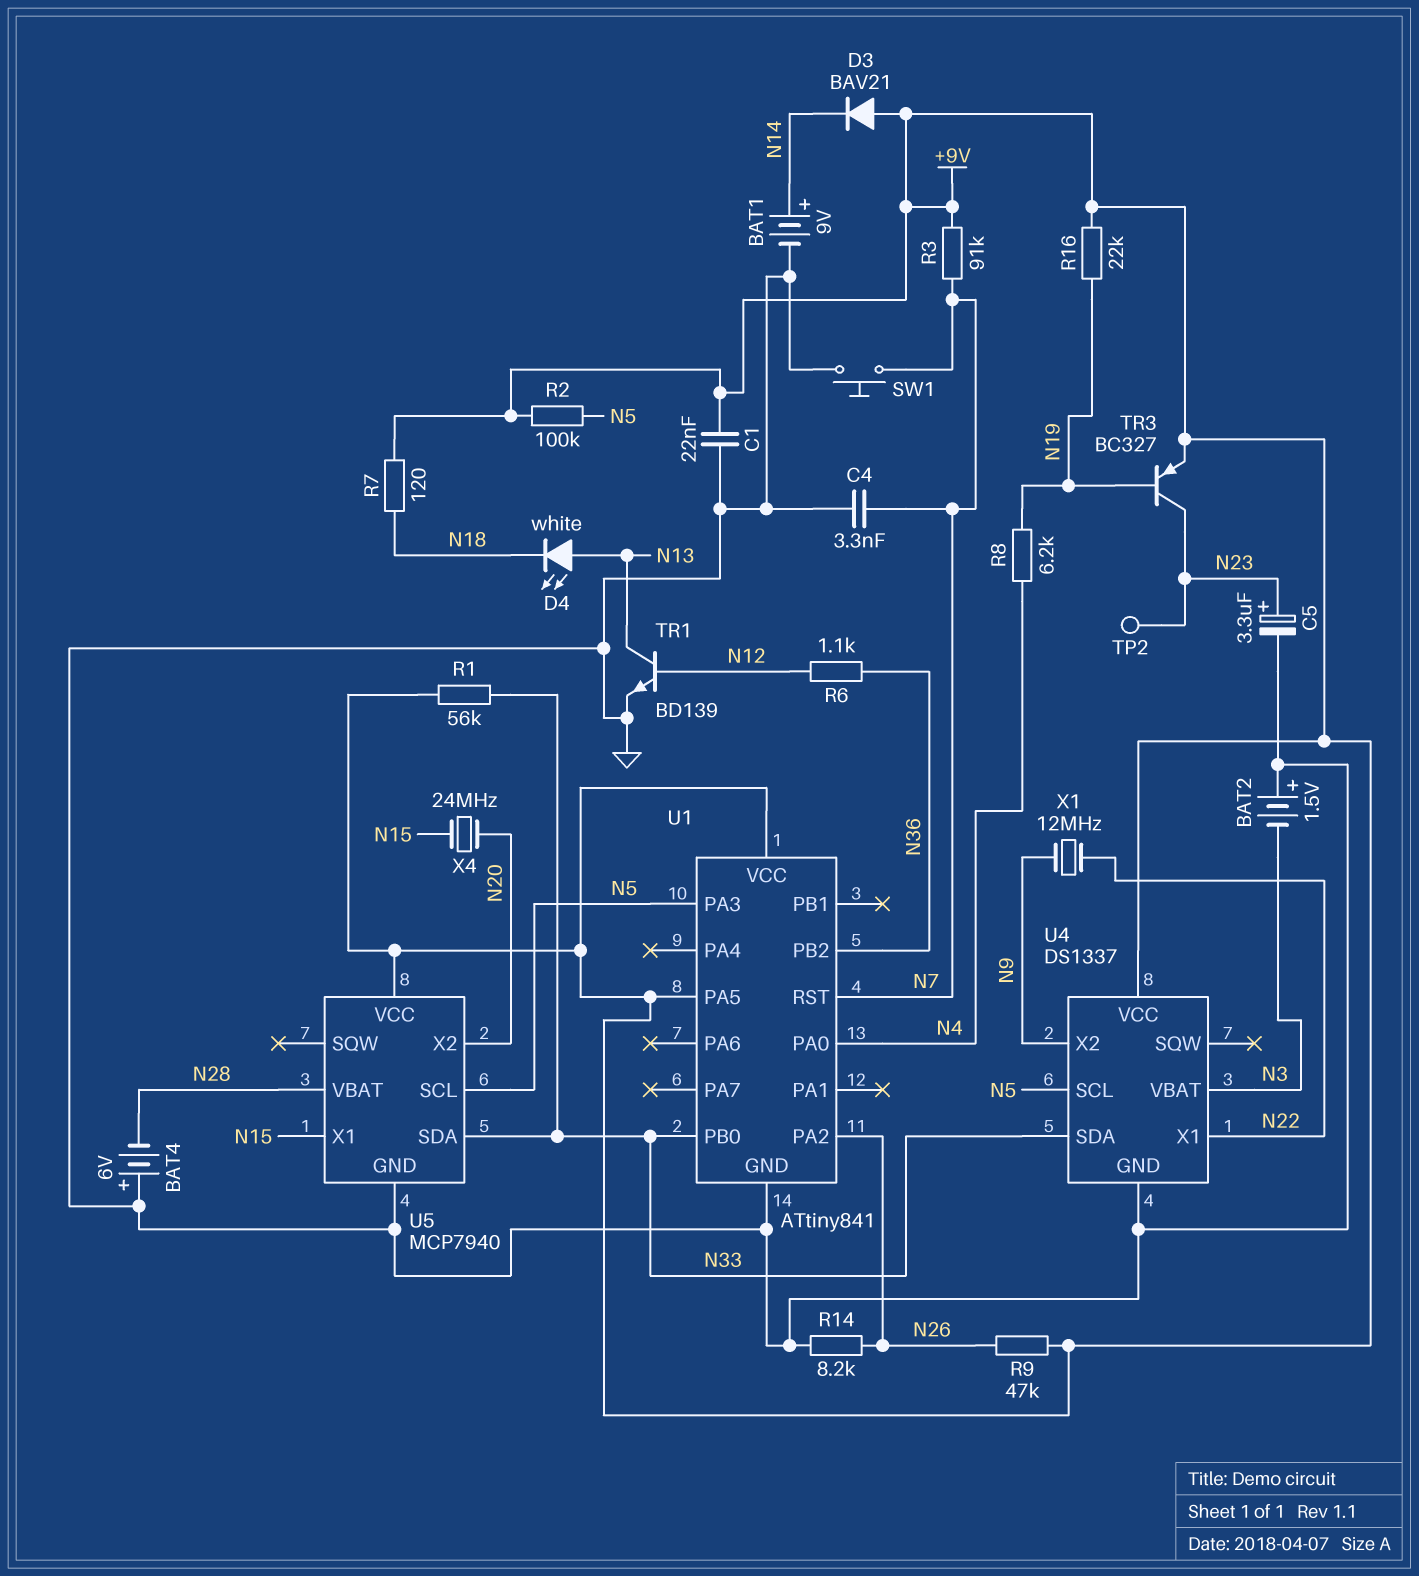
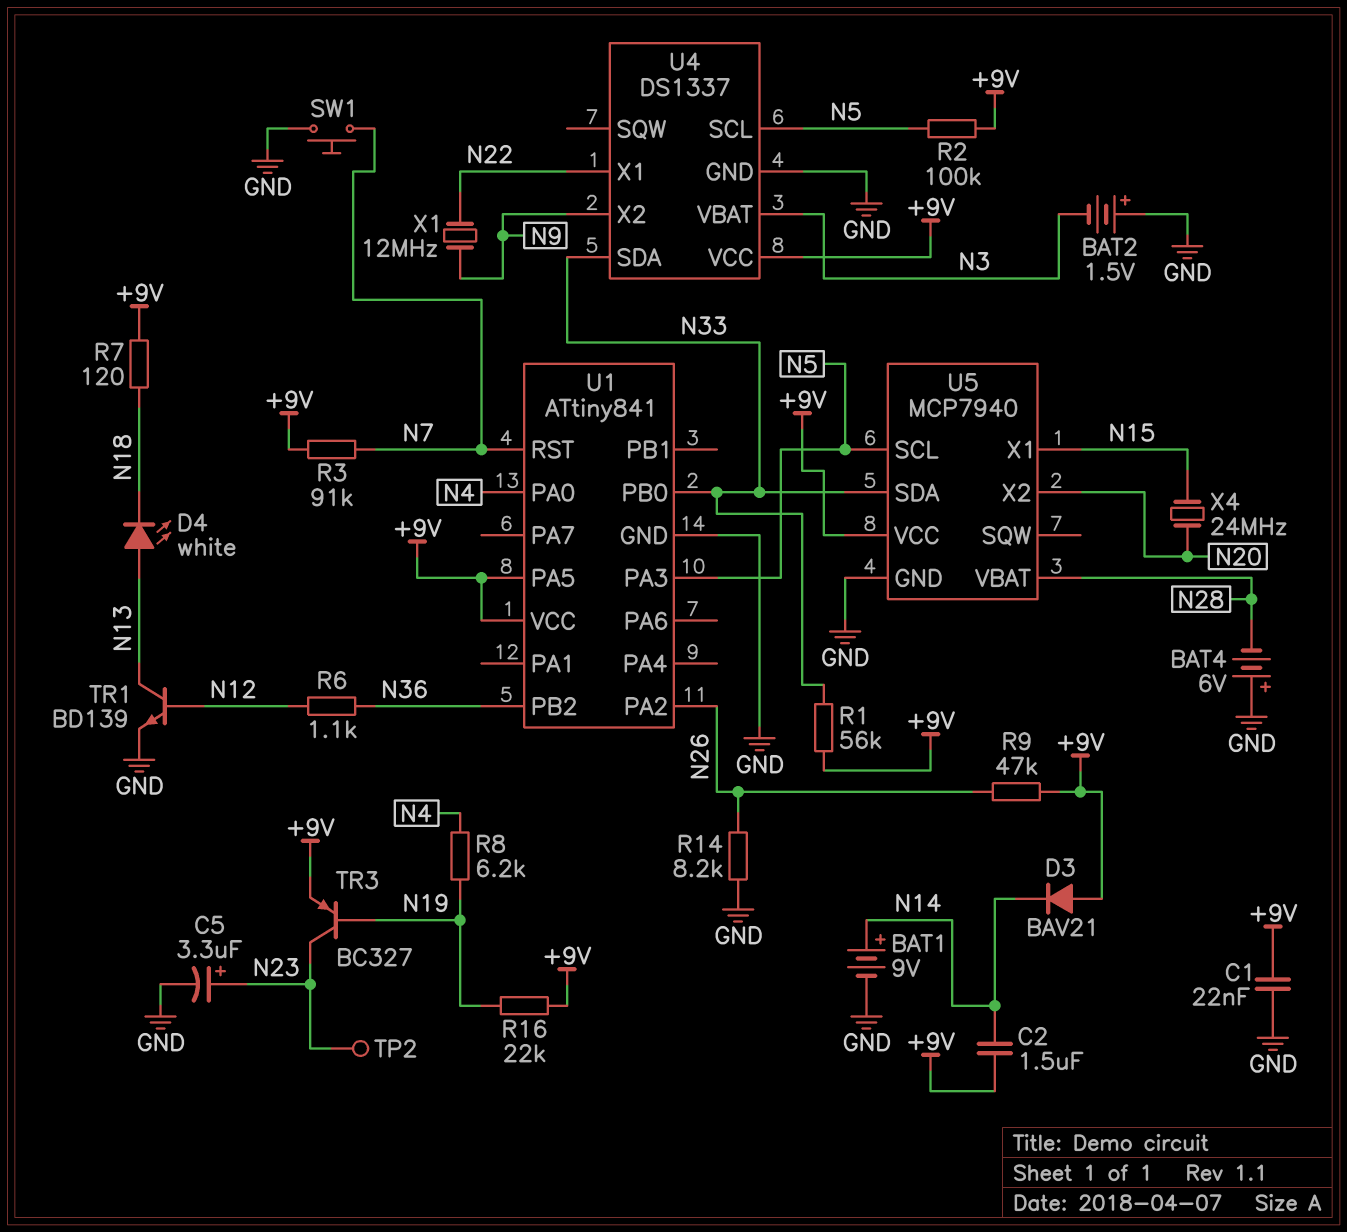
C2: none -> 1.5uF (+9V, N14)
C4: 3.3nF (GND, N7) -> none

